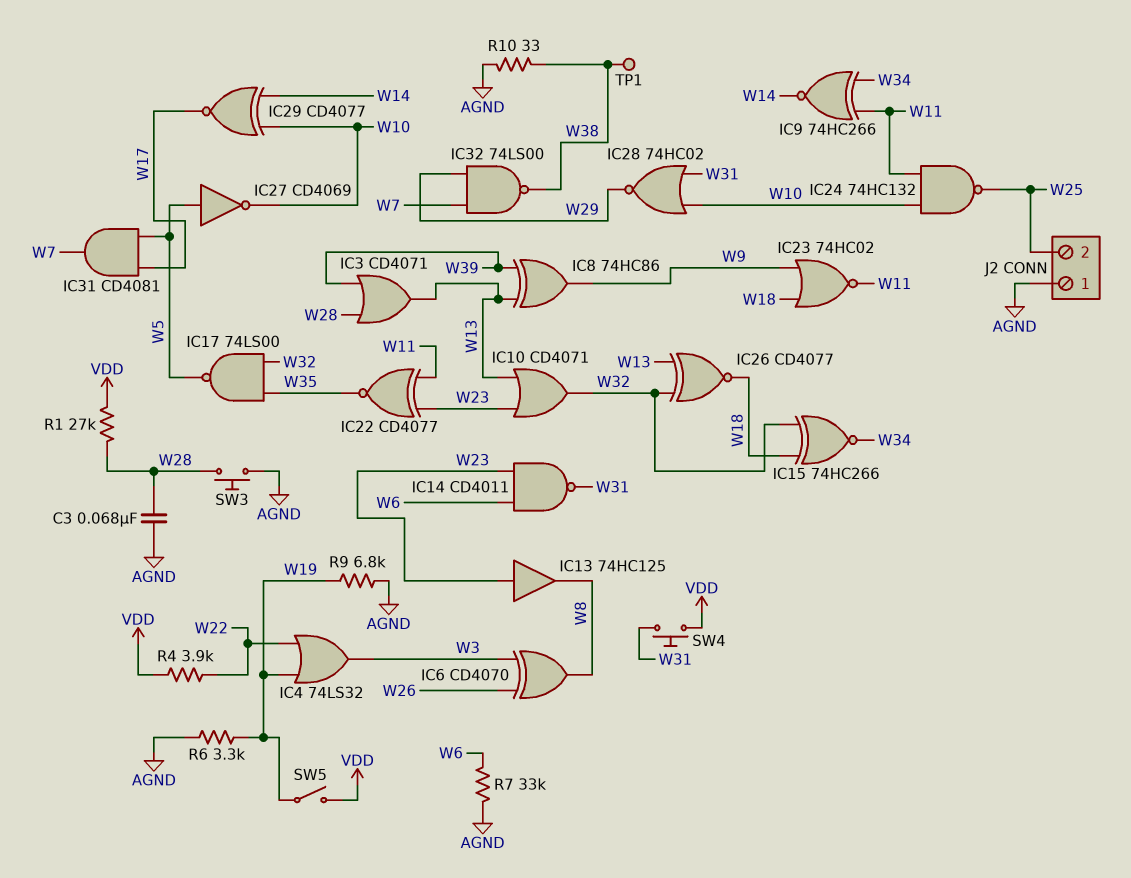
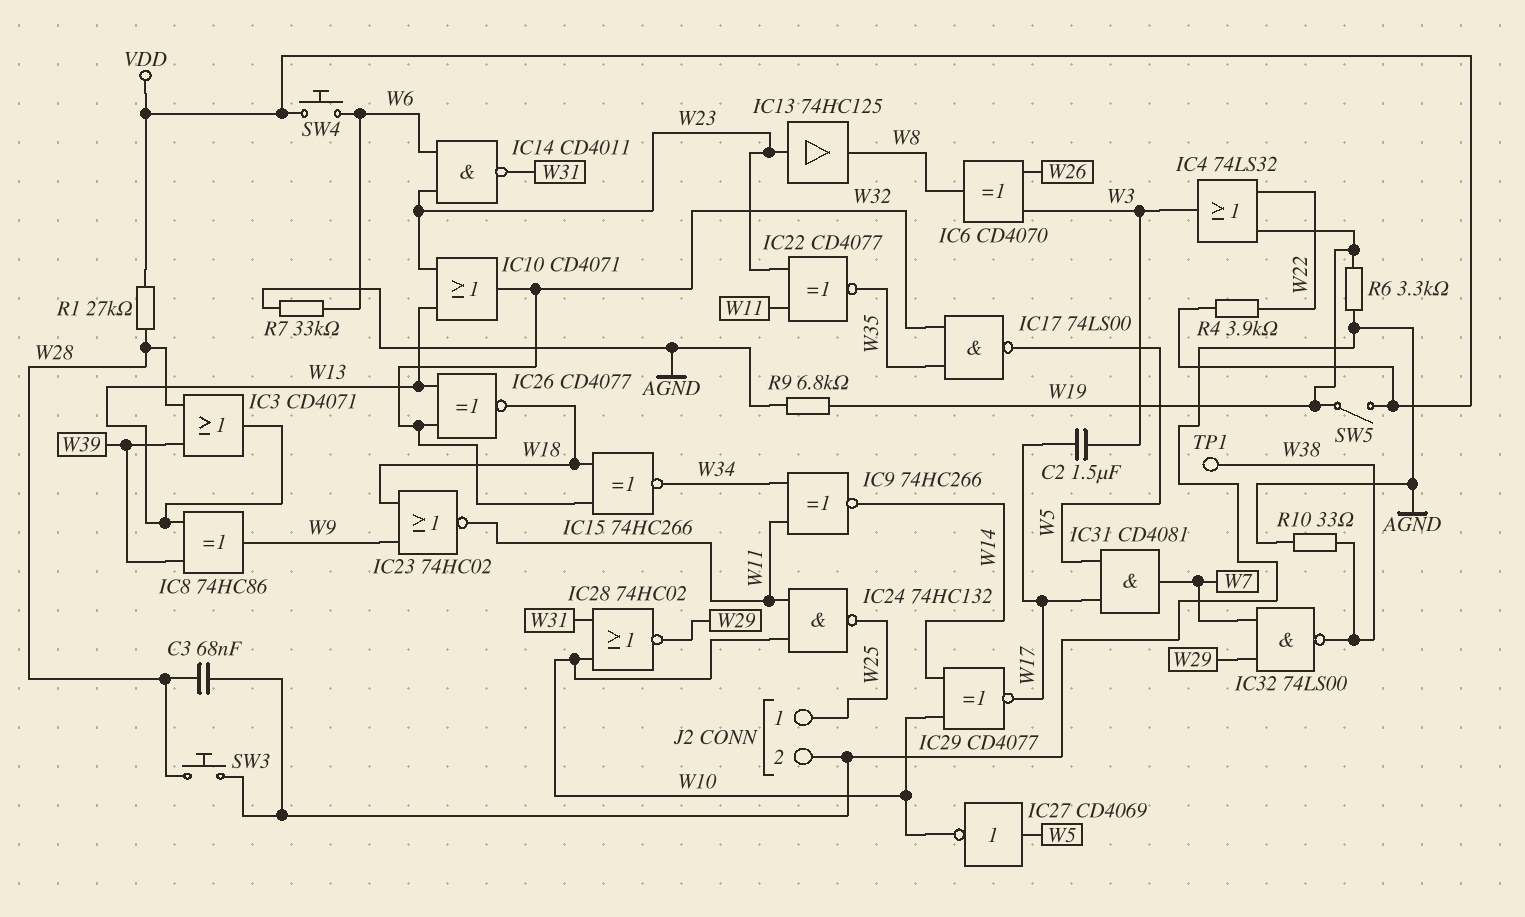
C2: none -> 1.5uF (W3, W17)
J2 pin 1: AGND -> W25
J2 pin 2: W25 -> AGND
SW4: button (VDD, W31) -> button (VDD, W6)

